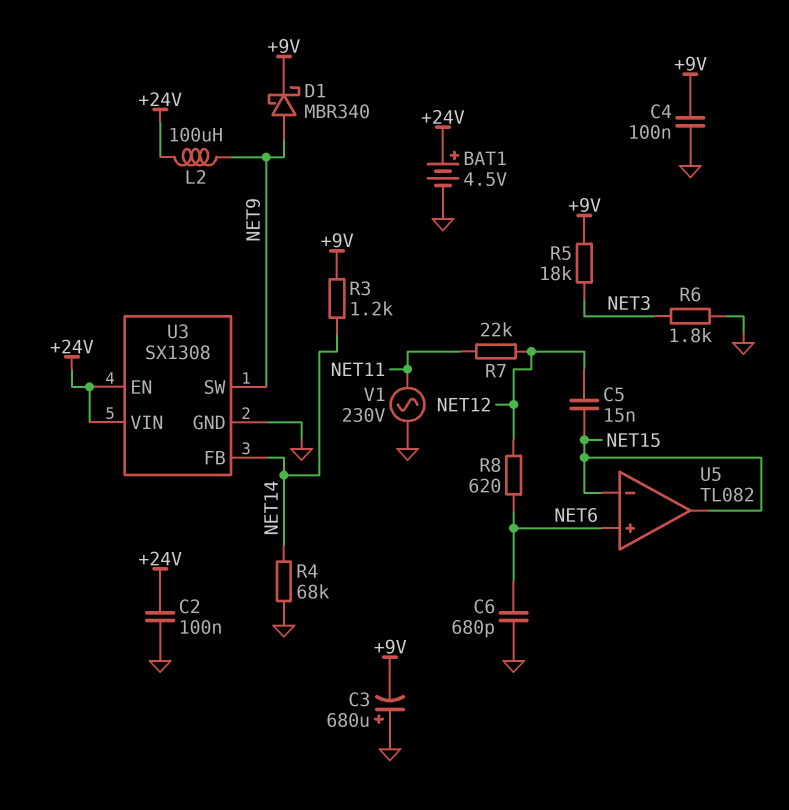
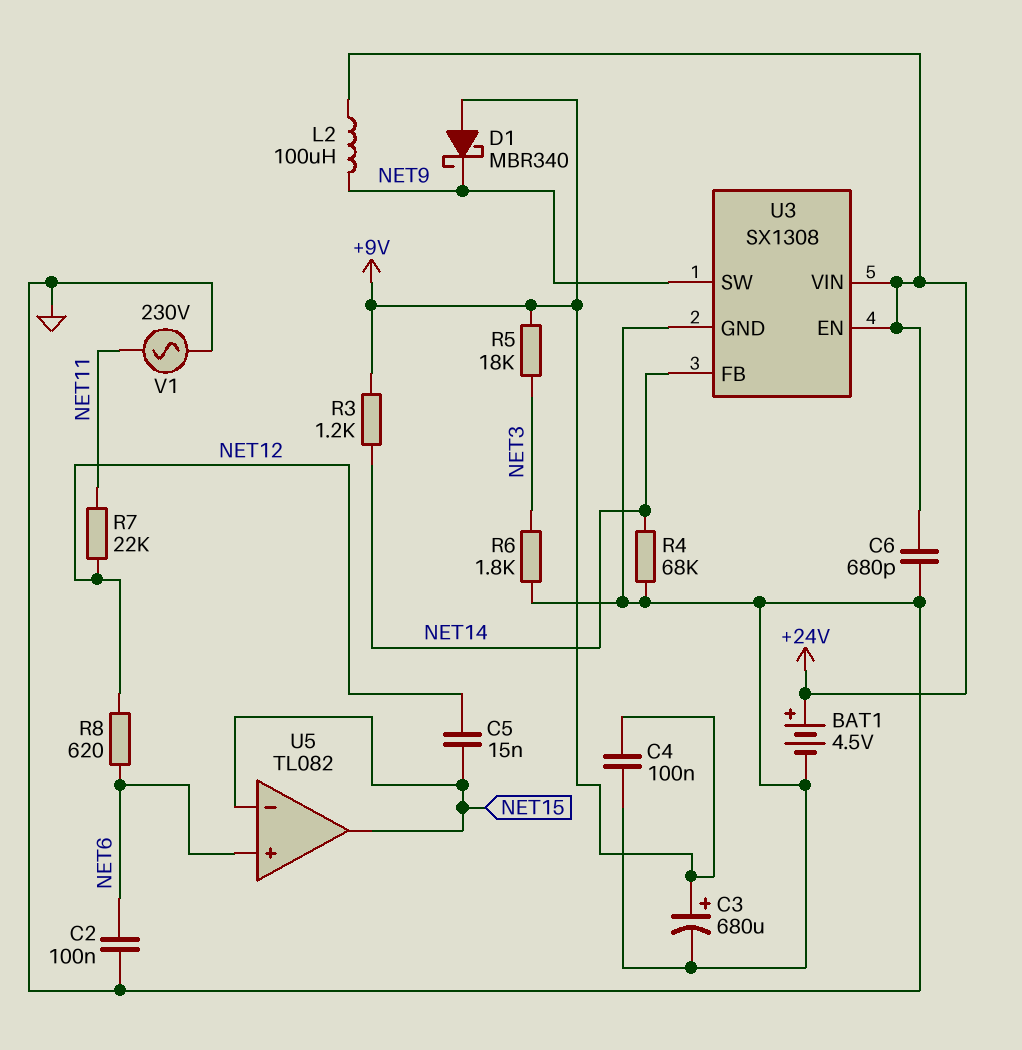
C2: 100nF (+24V, GND) -> 100nF (GND, NET6)
C3: 680uF (plus GND, minus +9V) -> 680uF (plus +9V, minus GND)
C6: 680pF (GND, NET6) -> 680pF (+24V, GND)
D1: schottky MBR340 (A NET9, K +9V) -> schottky MBR340 (A +9V, K NET9)

